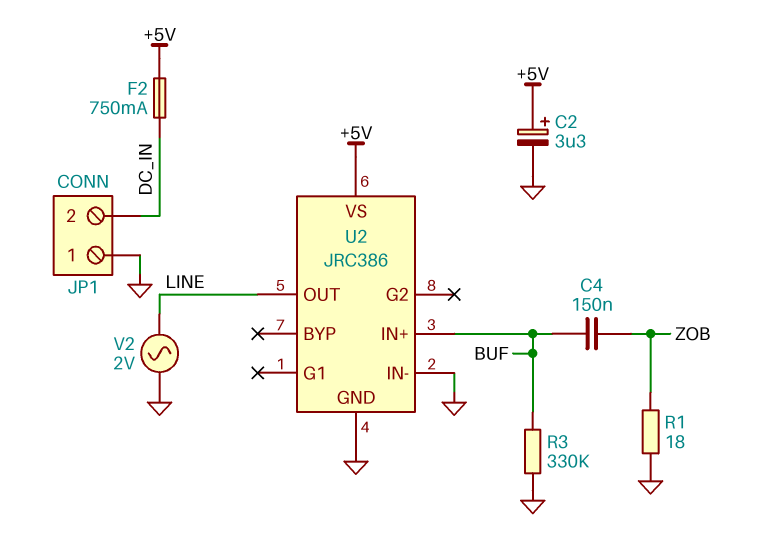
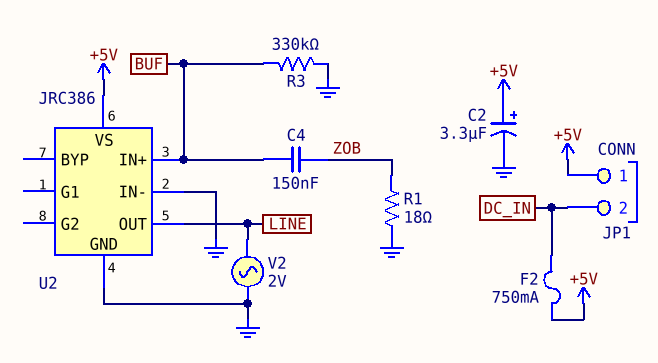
JP1 pin 1: GND -> +5V

